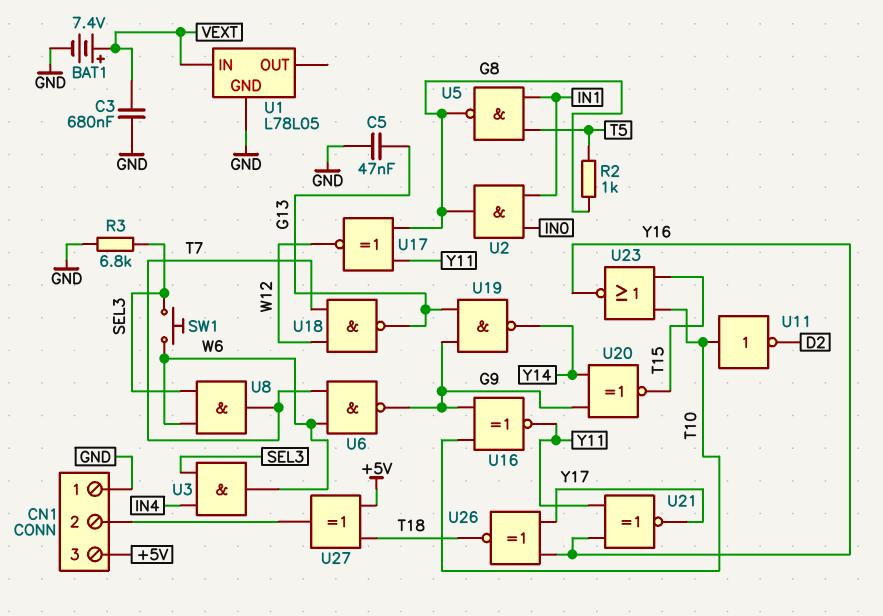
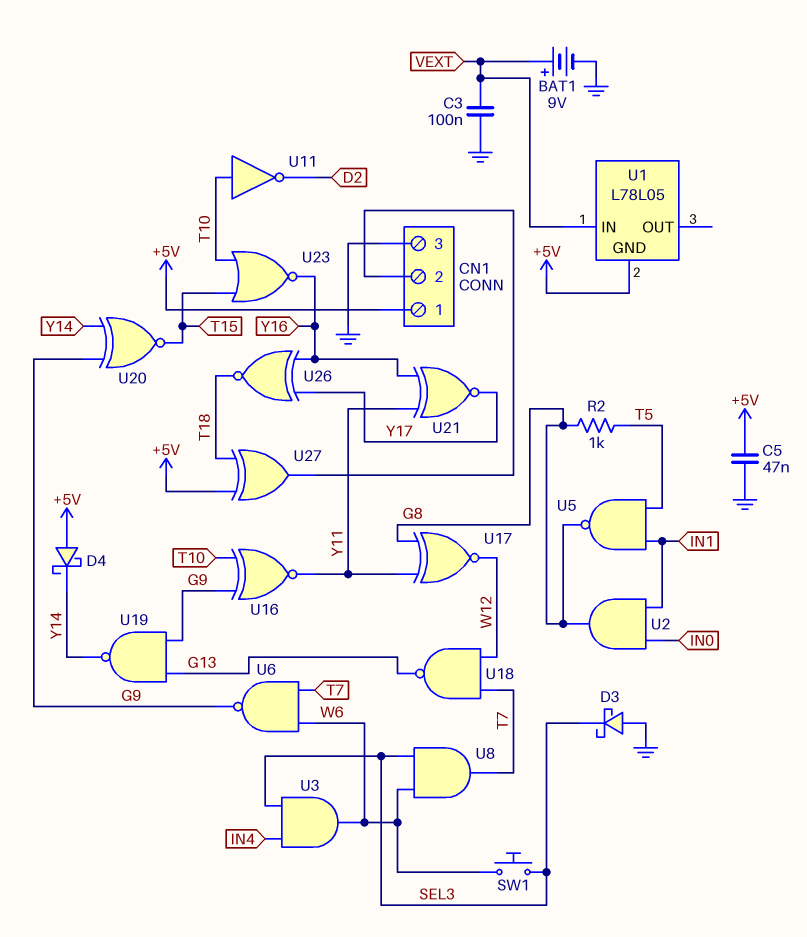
BAT1: 7.4V (plus VEXT, minus GND) -> 9V (plus VEXT, minus GND)
C3: 680nF (GND, VEXT) -> 100nF (GND, VEXT)
C5: 47nF (G13, GND) -> 47nF (+5V, GND)
CN1 pin 1: GND -> +5V
CN1 pin 3: +5V -> GND
D3: none -> schottky (A GND, K SEL3)
D4: none -> schottky (A +5V, K Y14)
R3: 6.8k (GND, SEL3) -> none
U1 pin GND: GND -> +5V

